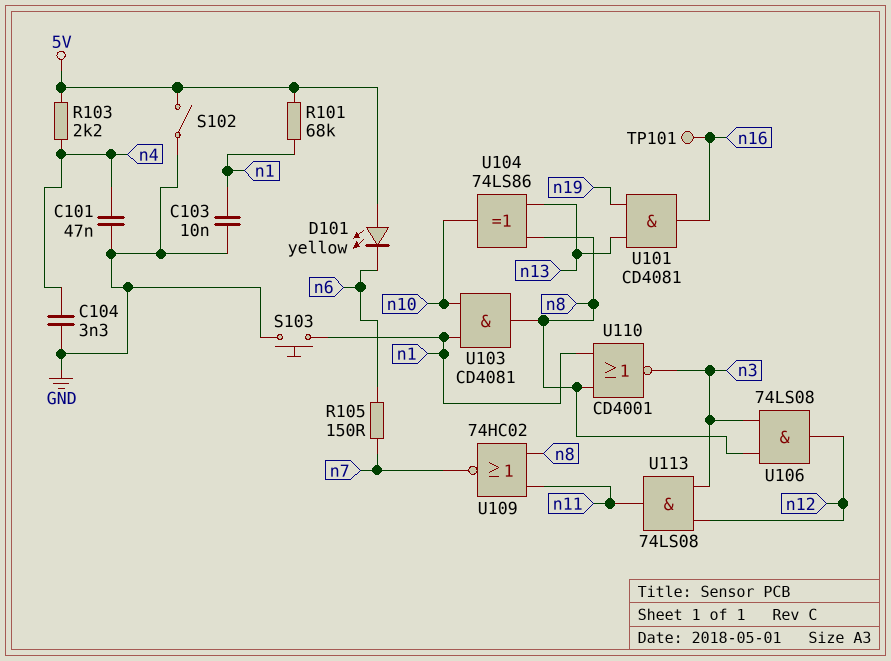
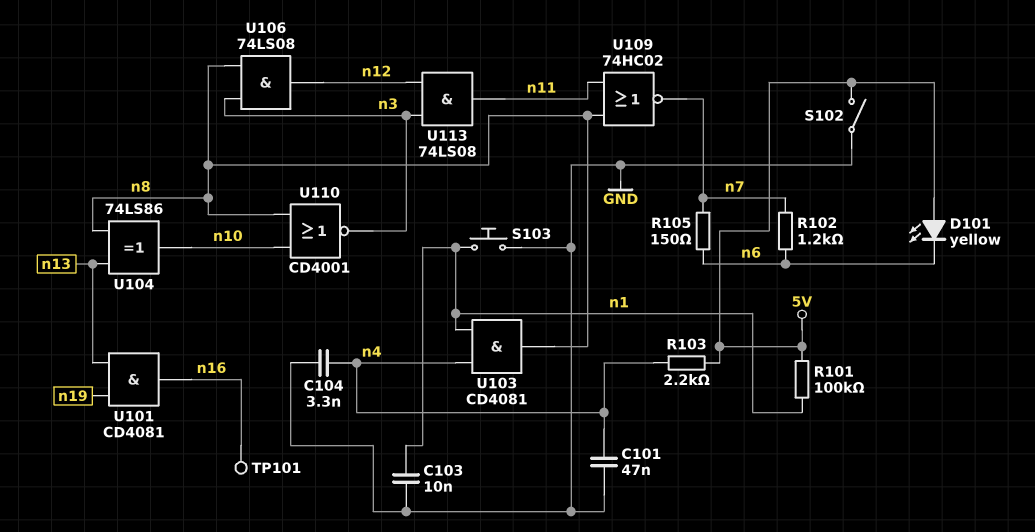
R101: 68k (5V, n1) -> 100k (5V, n1)
R102: none -> 1.2k (n6, n7)
U103: AND CD4081 (in n1, in n10, out n8) -> AND CD4081 (in n1, in n4, out n8)
U110: NOR CD4001 (in n1, in n8, out n3) -> NOR CD4001 (in n8, in n10, out n3)

